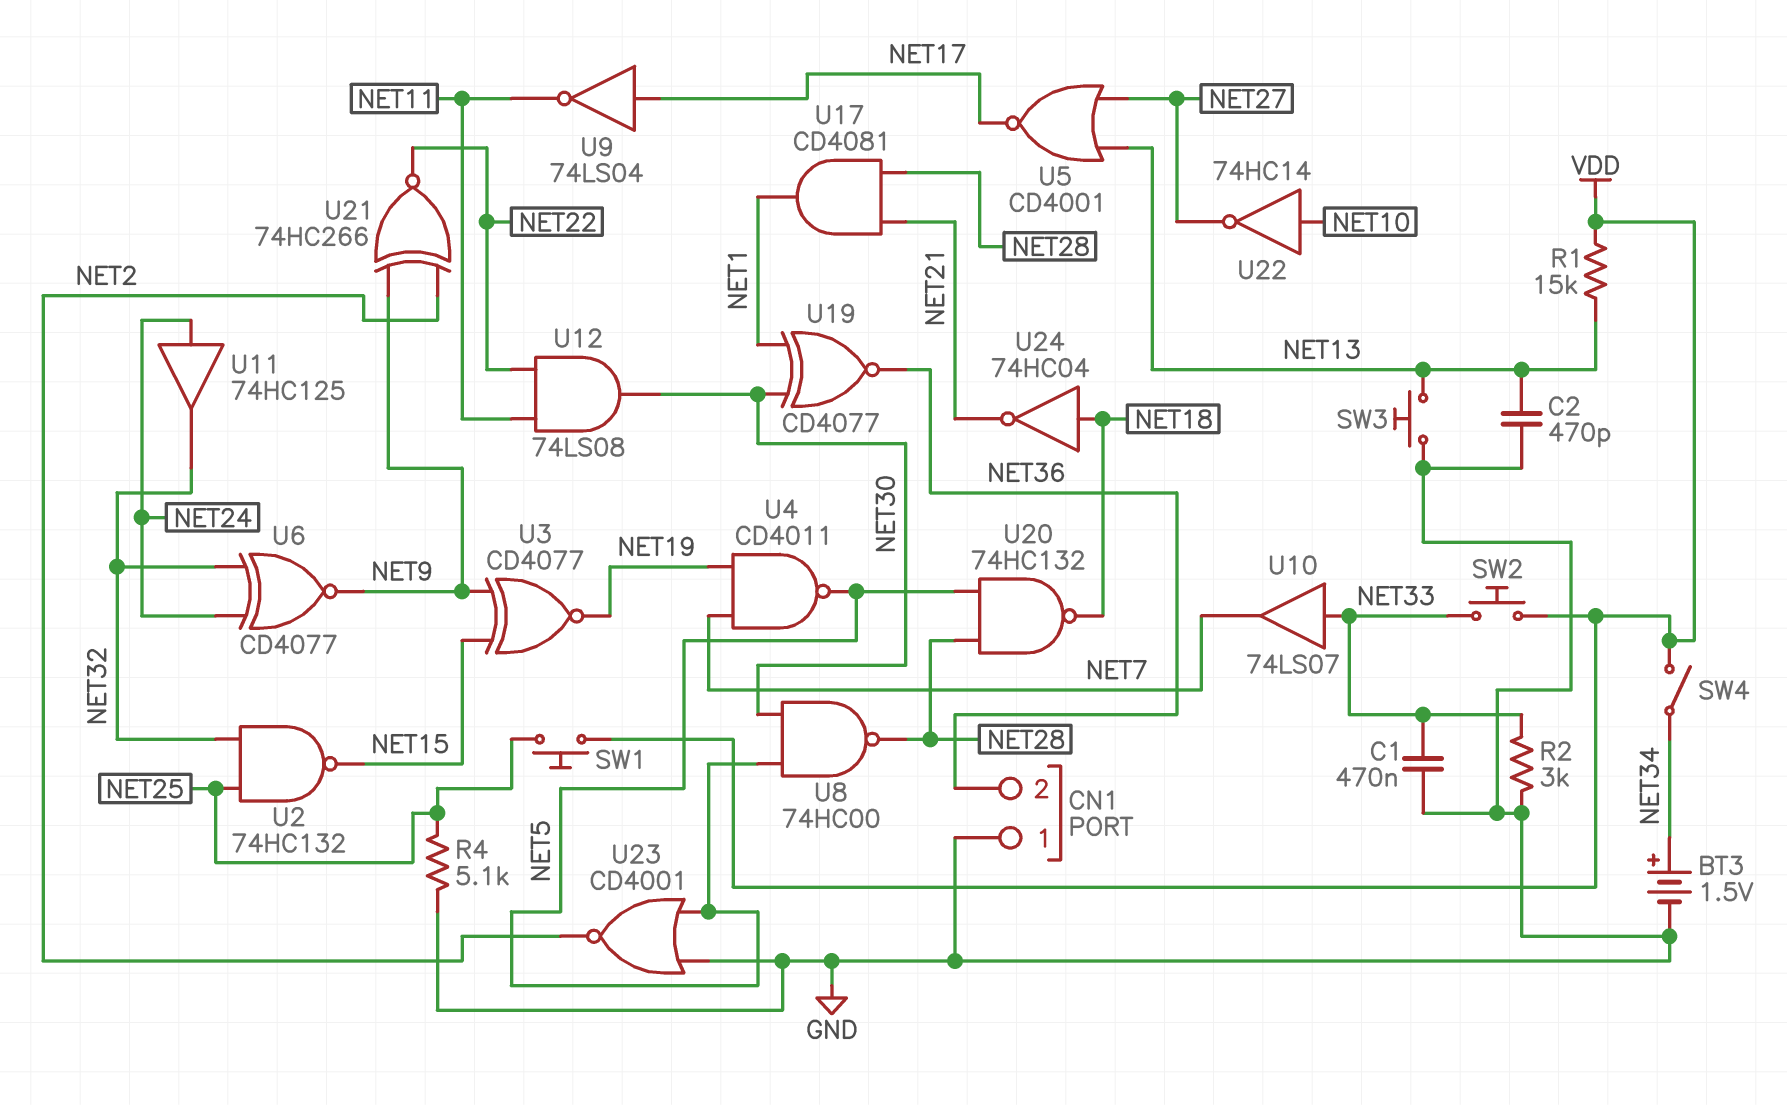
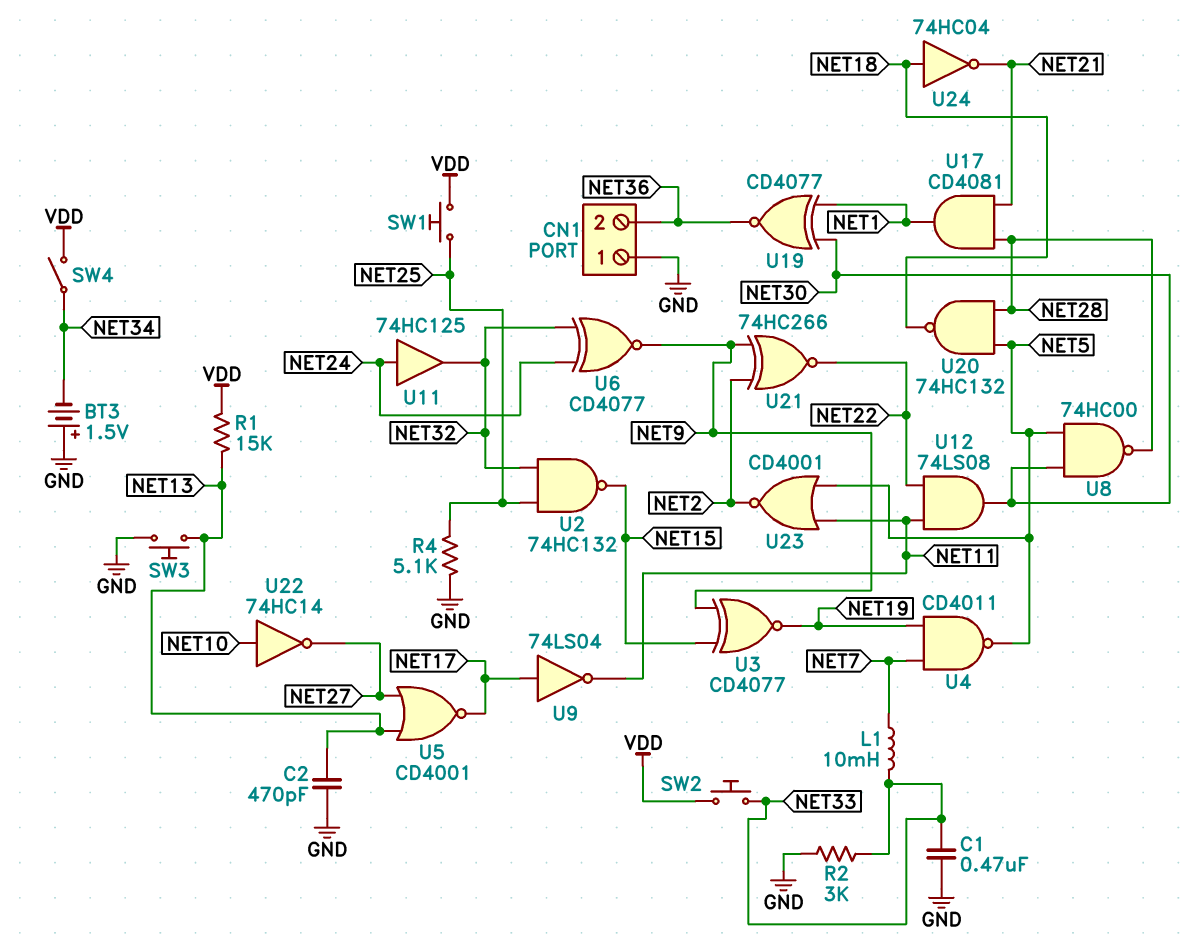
BT3: 1.5V (plus NET34, minus GND) -> 1.5V (plus GND, minus NET34)
L1: none -> 10mH (NET7, NET33)
U10: buffer 74LS07 (in NET33, out NET7) -> none
U23: NOR CD4001 (in GND, in NET5, out NET2) -> NOR CD4001 (in NET5, in NET11, out NET2)

